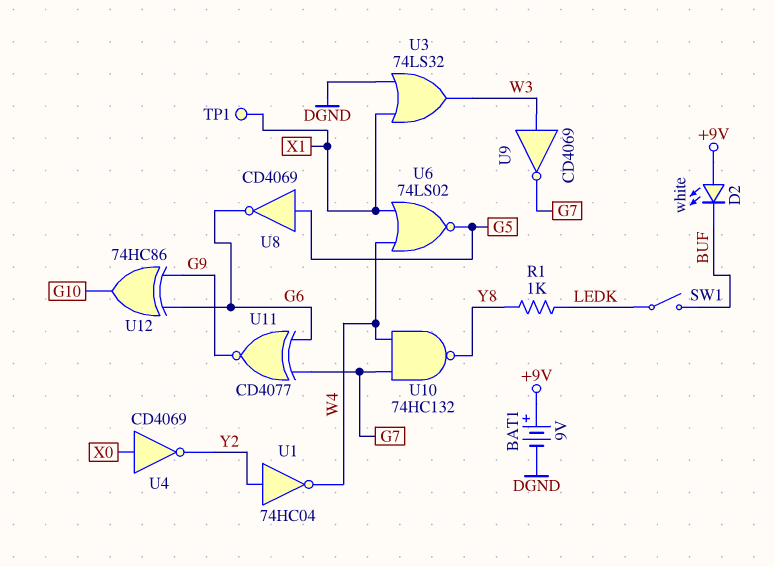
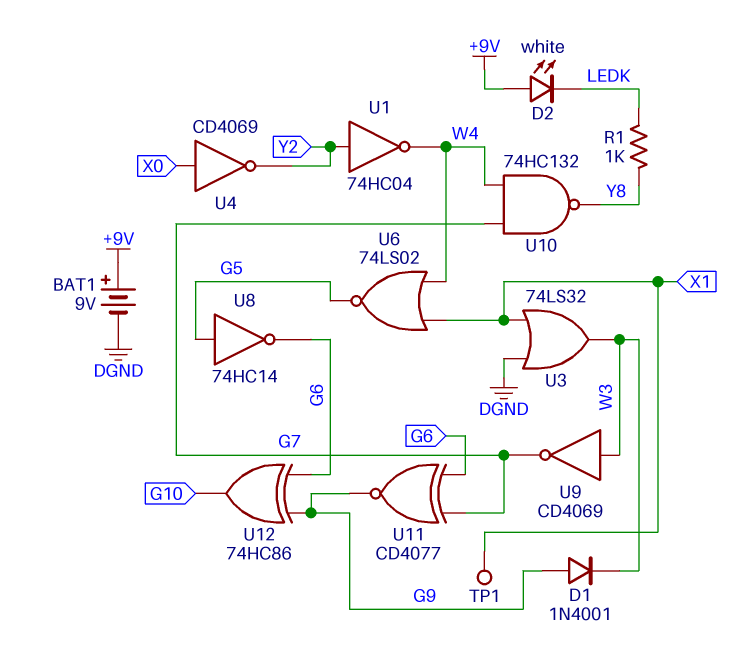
D1: none -> diode 1N4001 (A G9, K W3)
D2: LED white (A +9V, K BUF) -> LED white (A +9V, K LEDK)
SW1: switch (BUF, LEDK) -> none
U8: NOT CD4069 (in G5, out G6) -> NOT 74HC14 (in G5, out G6)

